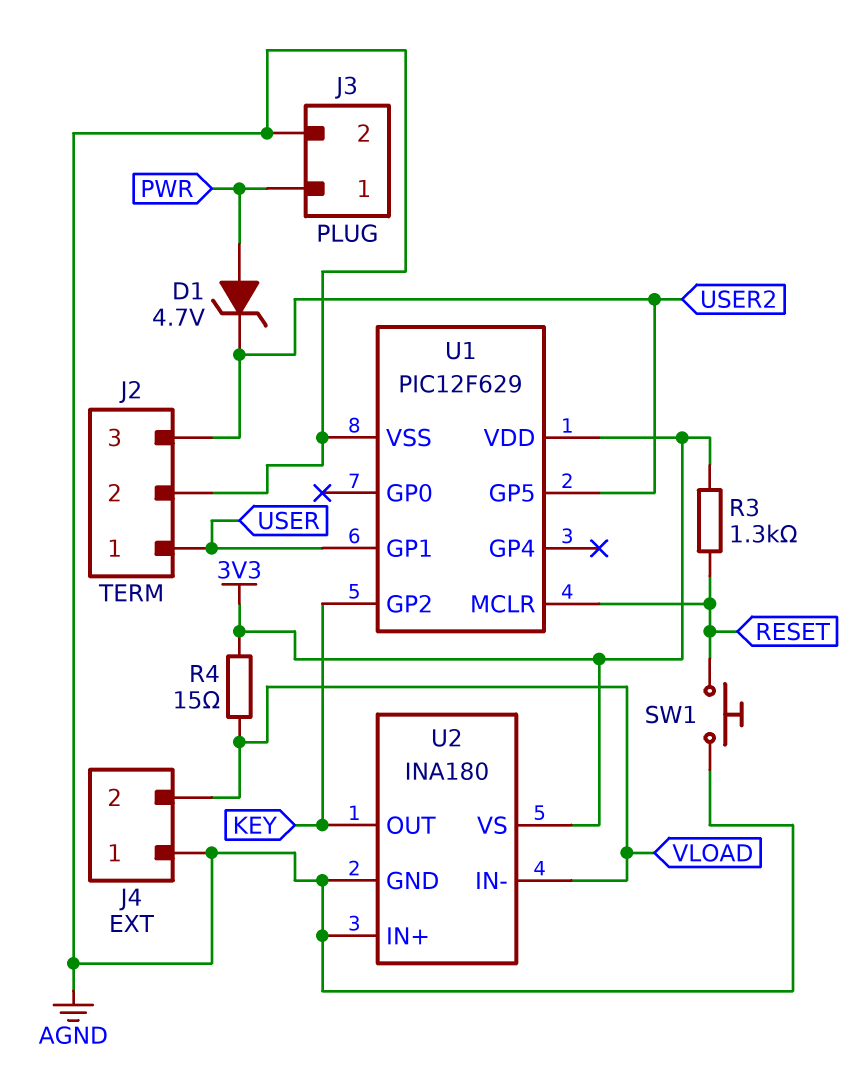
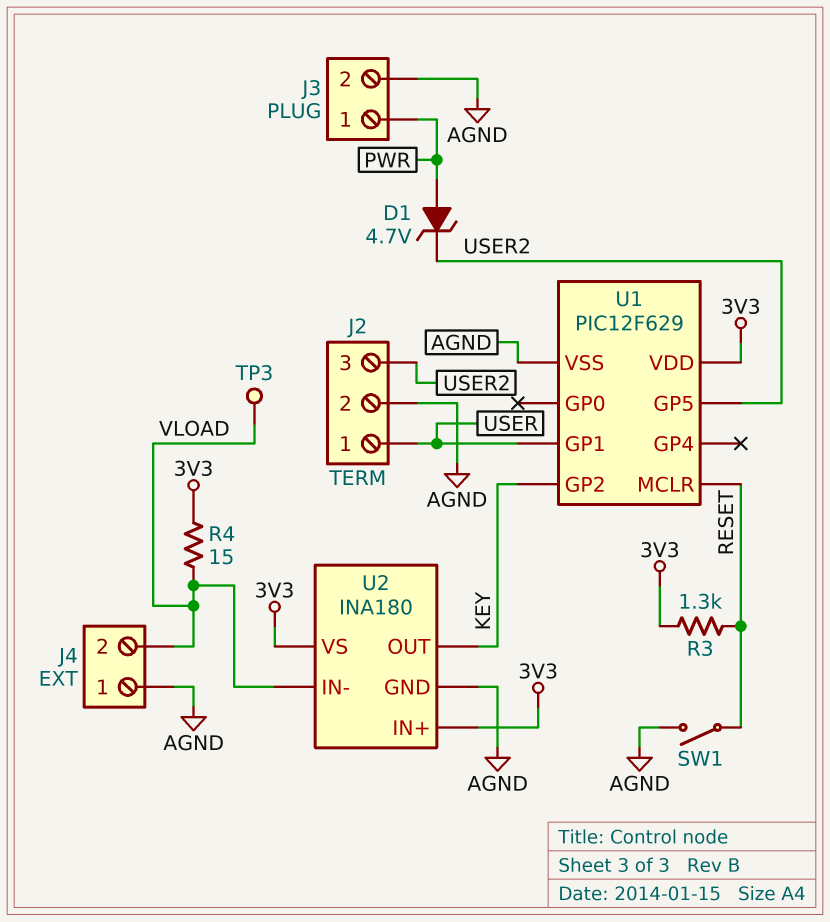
SW1: button (AGND, RESET) -> switch (AGND, RESET)
TP3: none -> test point (VLOAD)
U2 pin IN+: AGND -> 3V3

